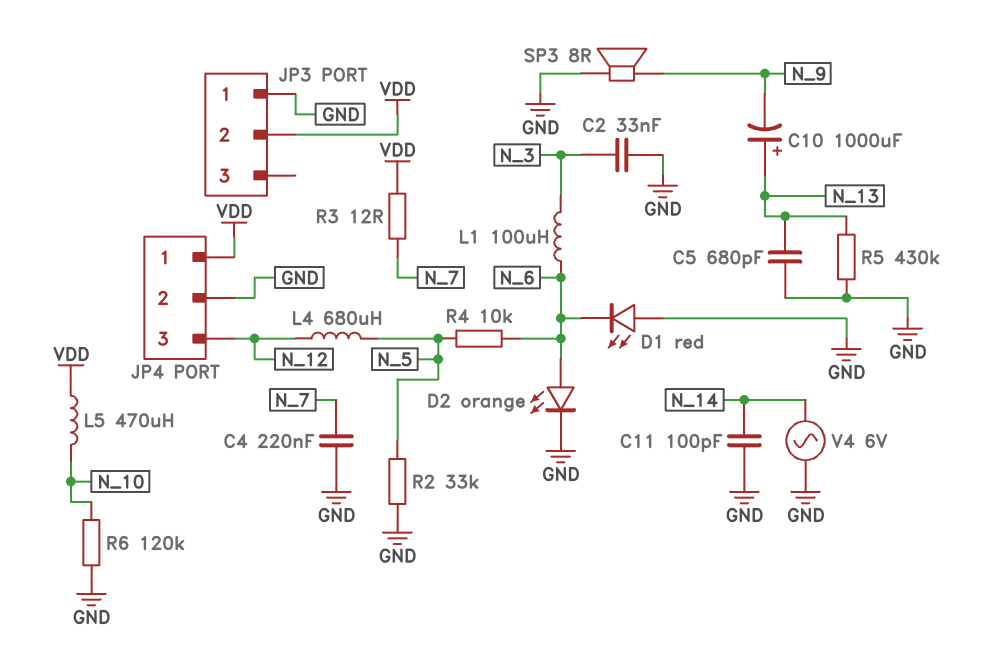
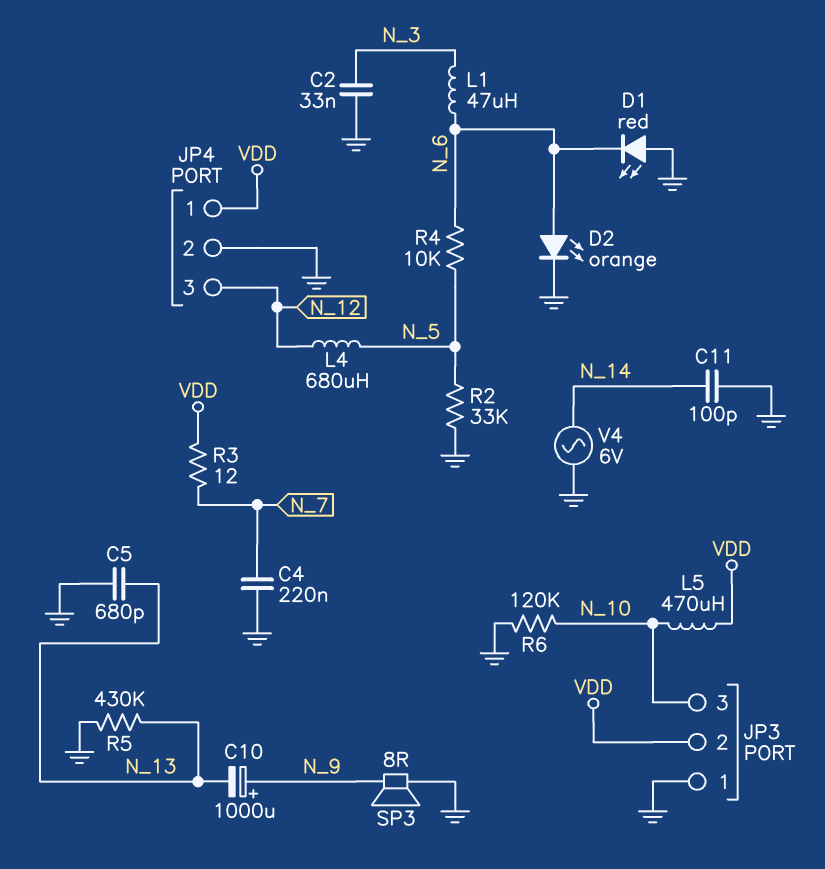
C10: 1000uF (plus N_13, minus N_9) -> 1000uF (plus N_9, minus N_13)
JP3 pin 3: none -> N_10
L1: 100uH (N_3, N_6) -> 47uH (N_3, N_6)

